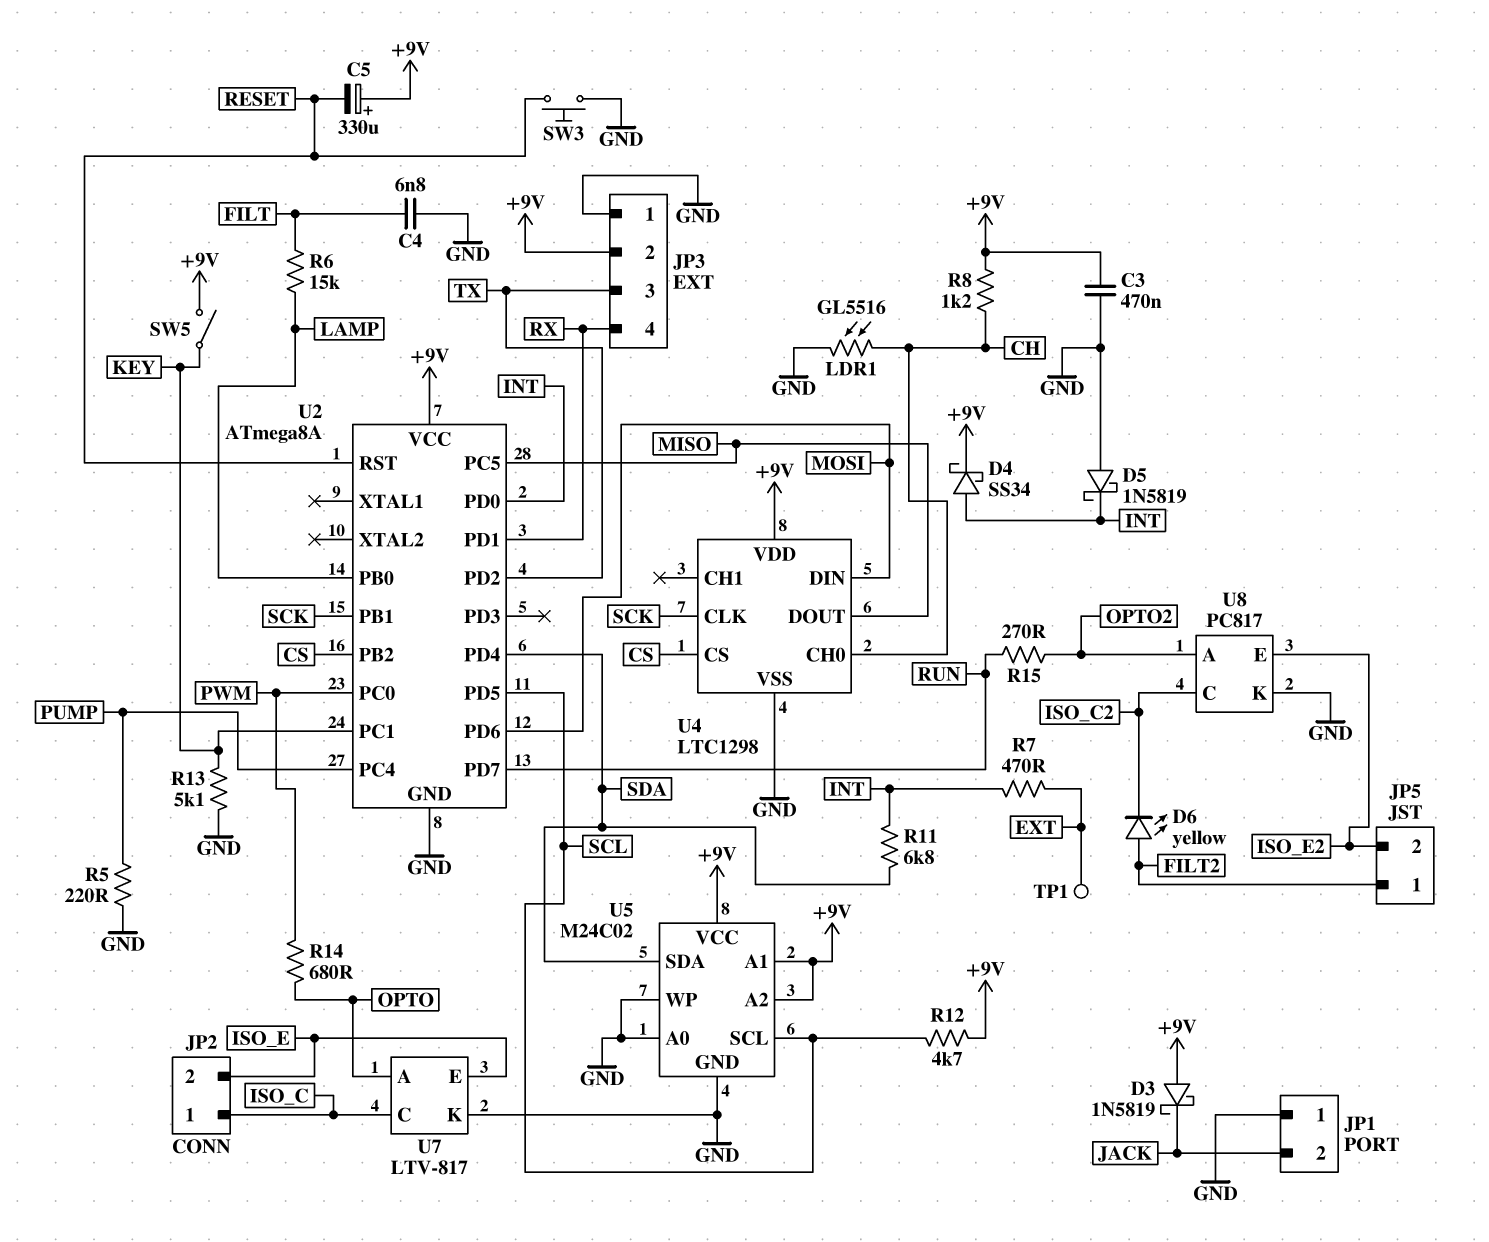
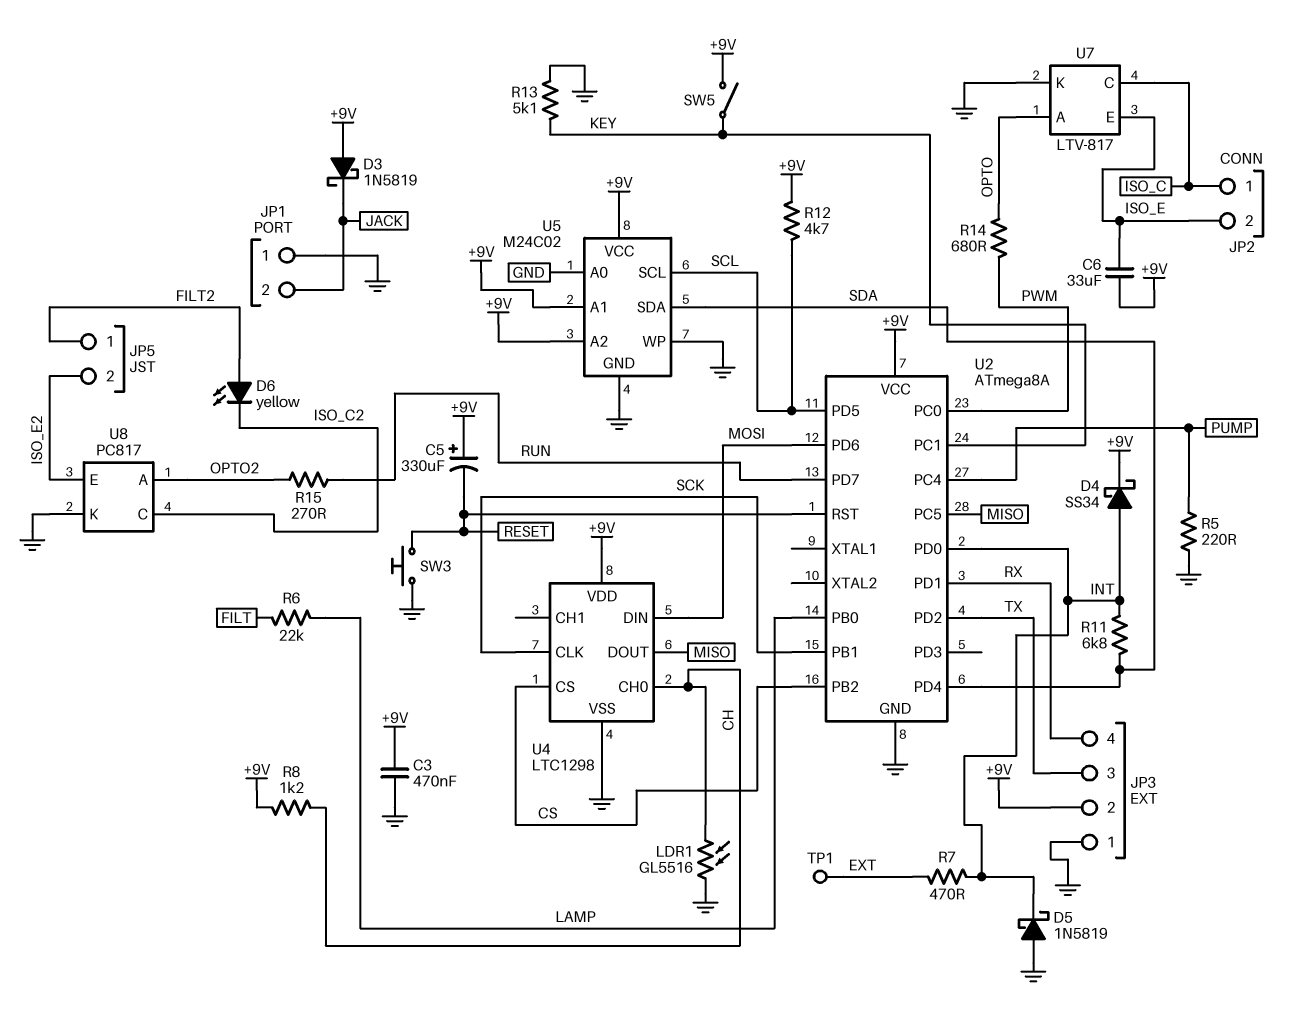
C4: 6.8nF (FILT, GND) -> none
C6: none -> 33uF (+9V, ISO_E)
R6: 15k (FILT, LAMP) -> 22k (FILT, LAMP)

